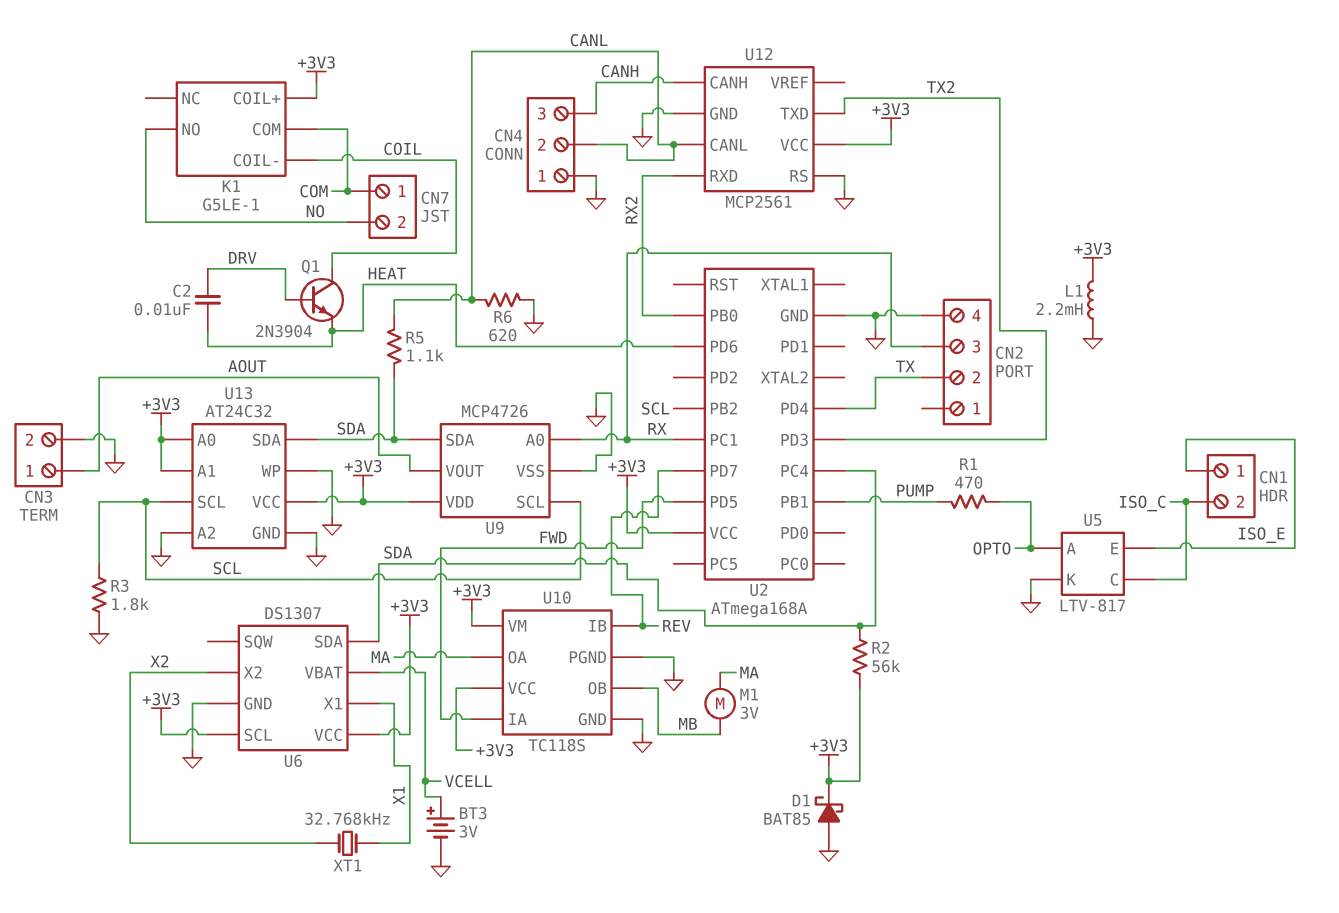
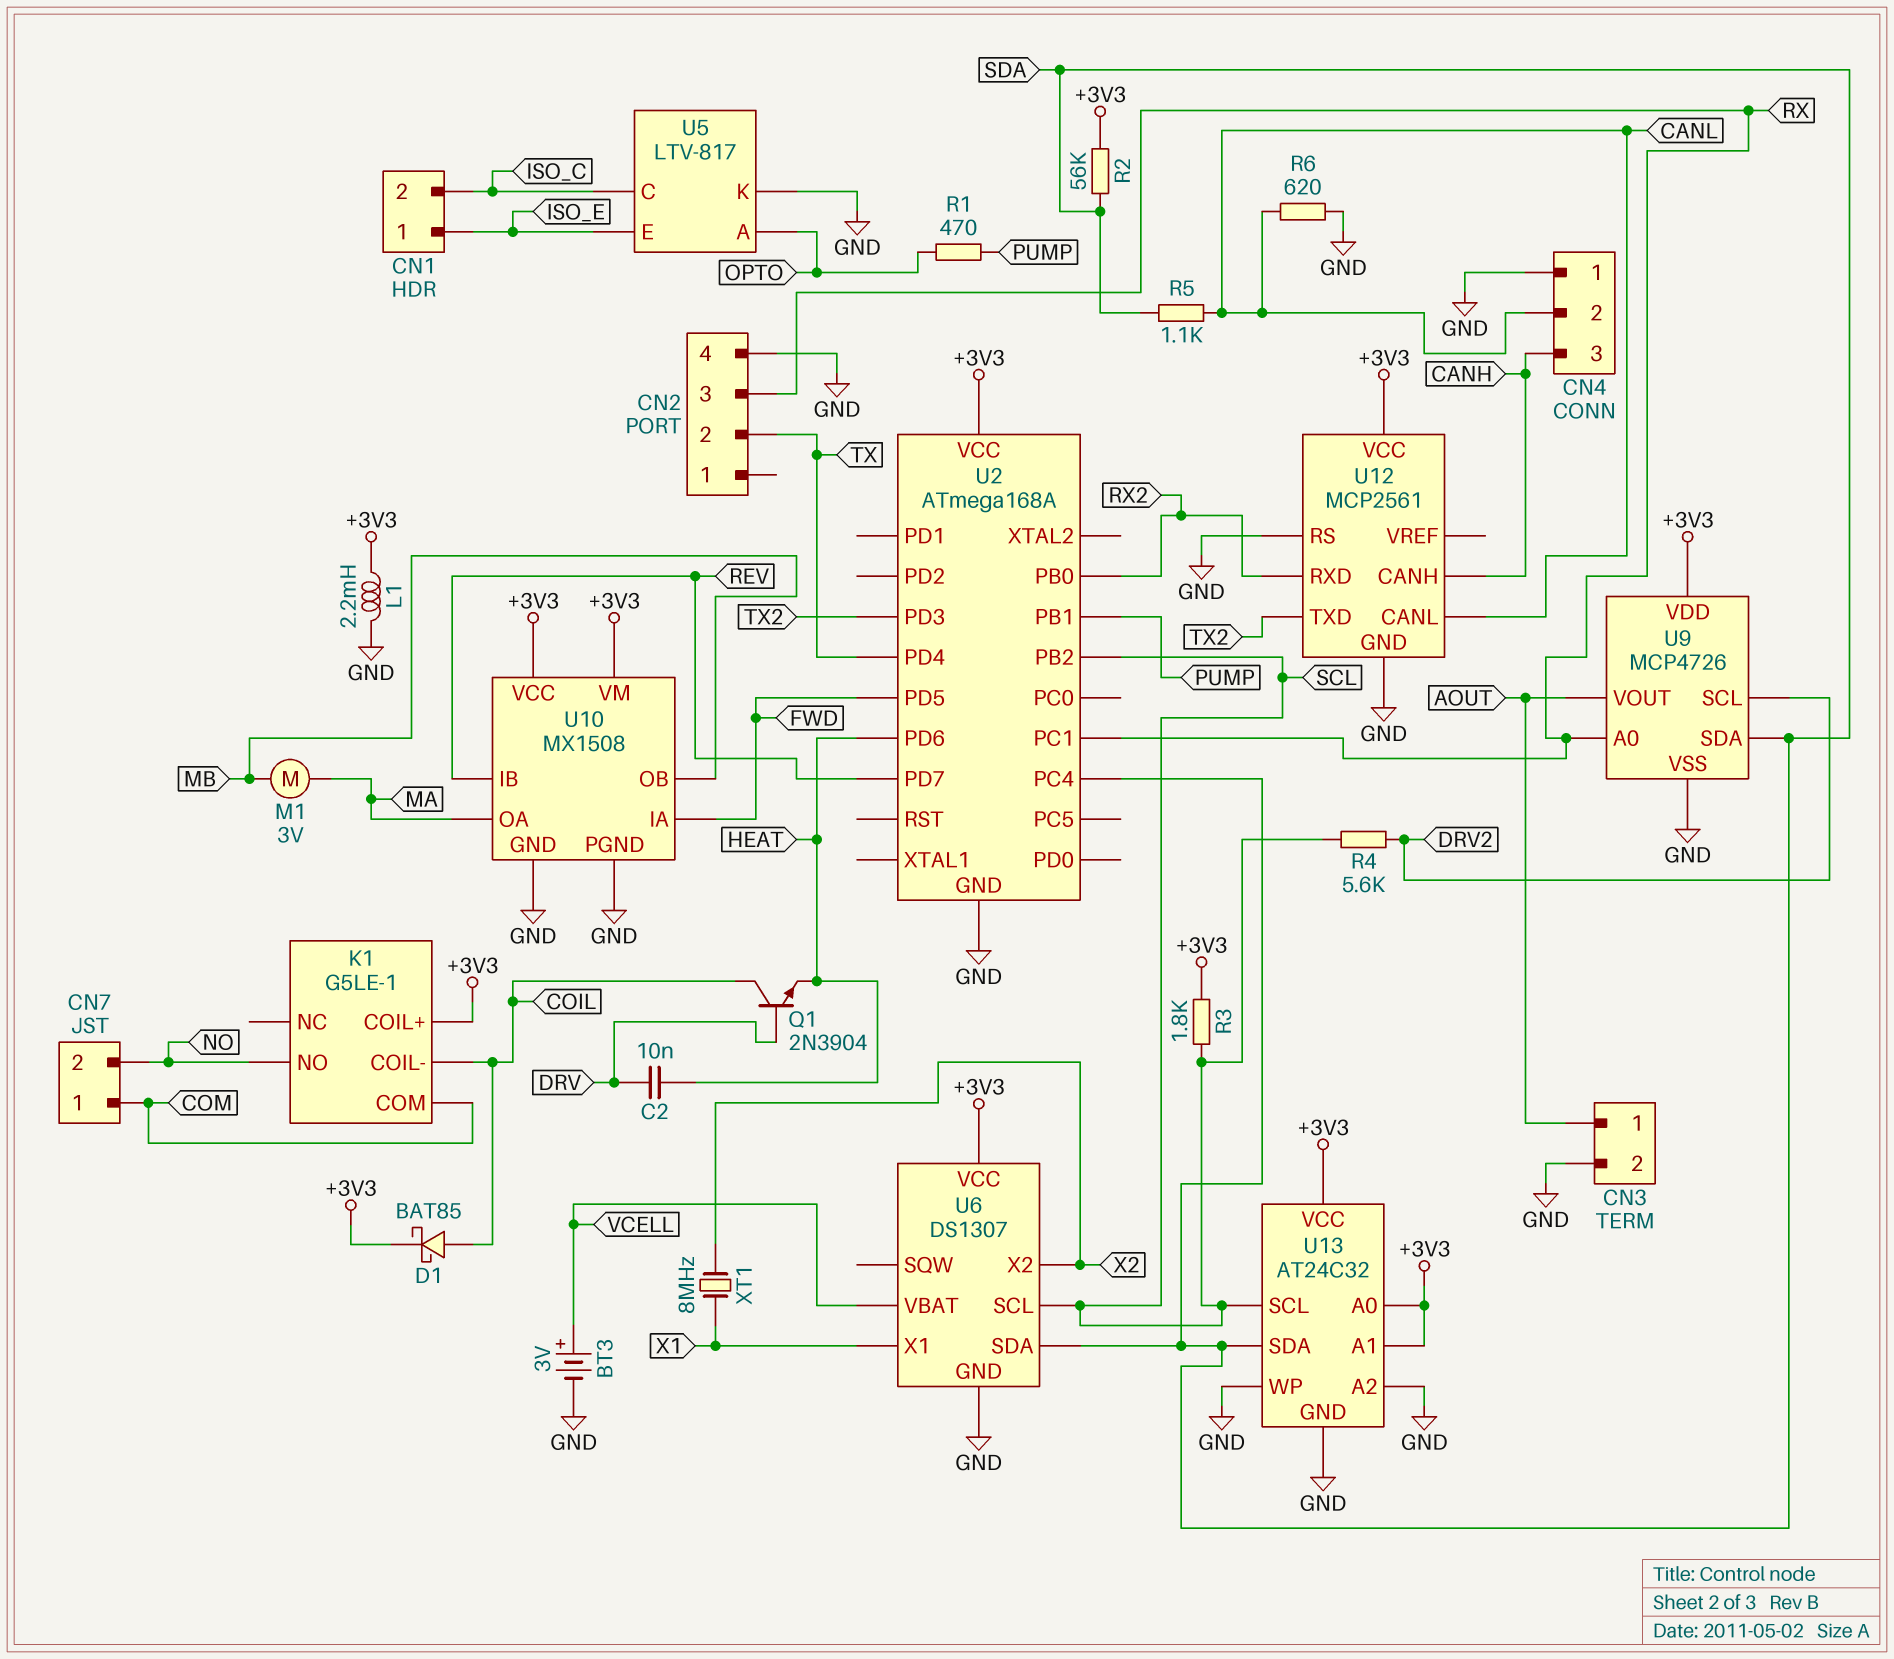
D1: schottky BAT85 (A GND, K +3V3) -> schottky BAT85 (A COIL, K +3V3)
R3: 1.8k (GND, SCL) -> 1.8k (+3V3, SCL)
R4: none -> 5.6k (DRV2, SCL)
U6 pin SCL: +3V3 -> SCL
U9 pin SCL: SCL -> DRV2
U10: TC118S -> MX1508
XT1: 32.768kHz (X1, X2) -> 8MHz (X1, X2)

